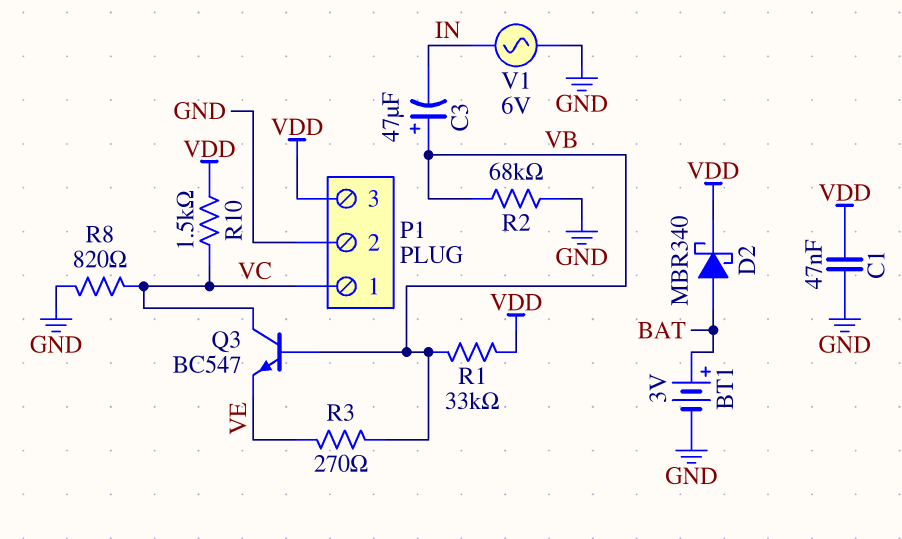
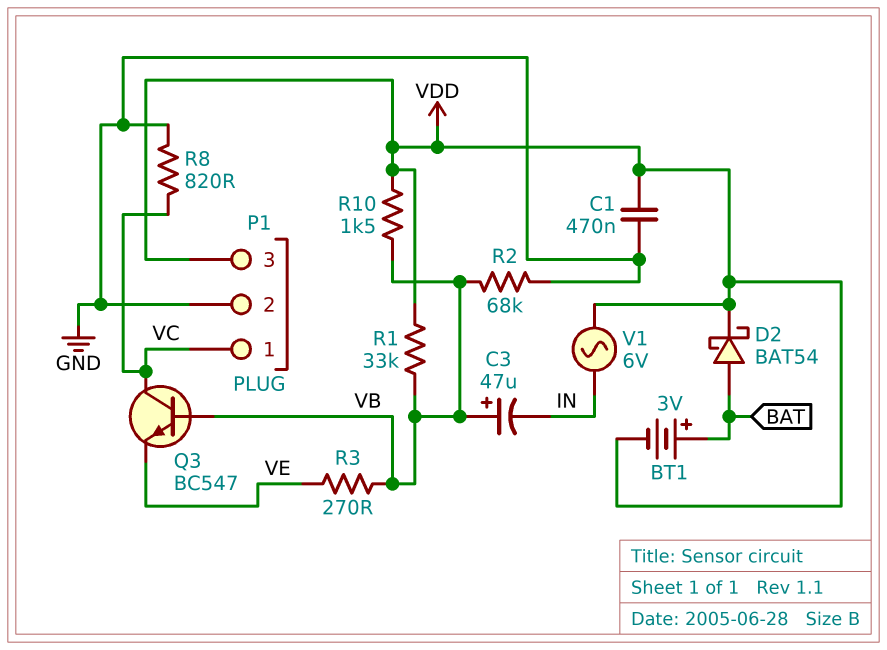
BT1: 3V (plus BAT, minus GND) -> 3V (plus BAT, minus VDD)
C1: 47nF (GND, VDD) -> 470nF (GND, VDD)
D2: schottky MBR340 (A BAT, K VDD) -> schottky BAT54 (A BAT, K VDD)
R10: 1.5k (VC, VDD) -> 1.5k (VB, VDD)
V1: AC 6V (GND, IN) -> AC 6V (IN, VDD)

